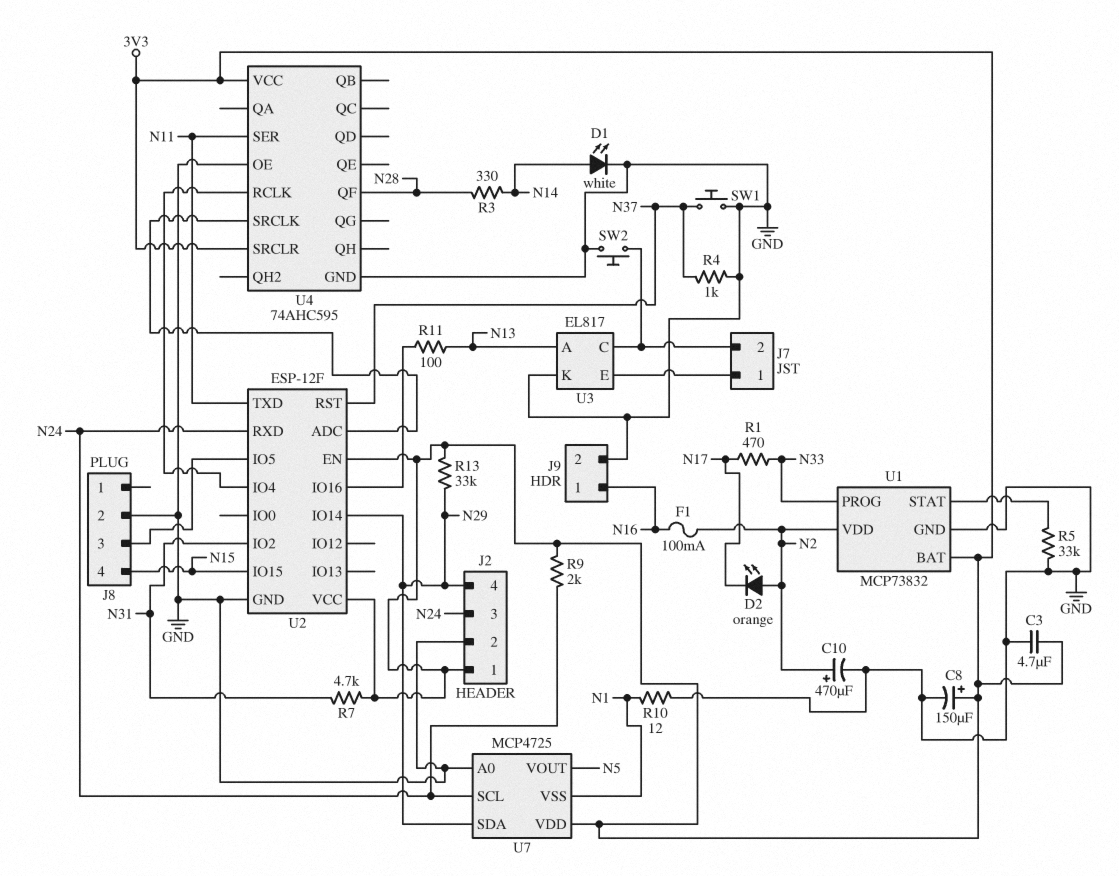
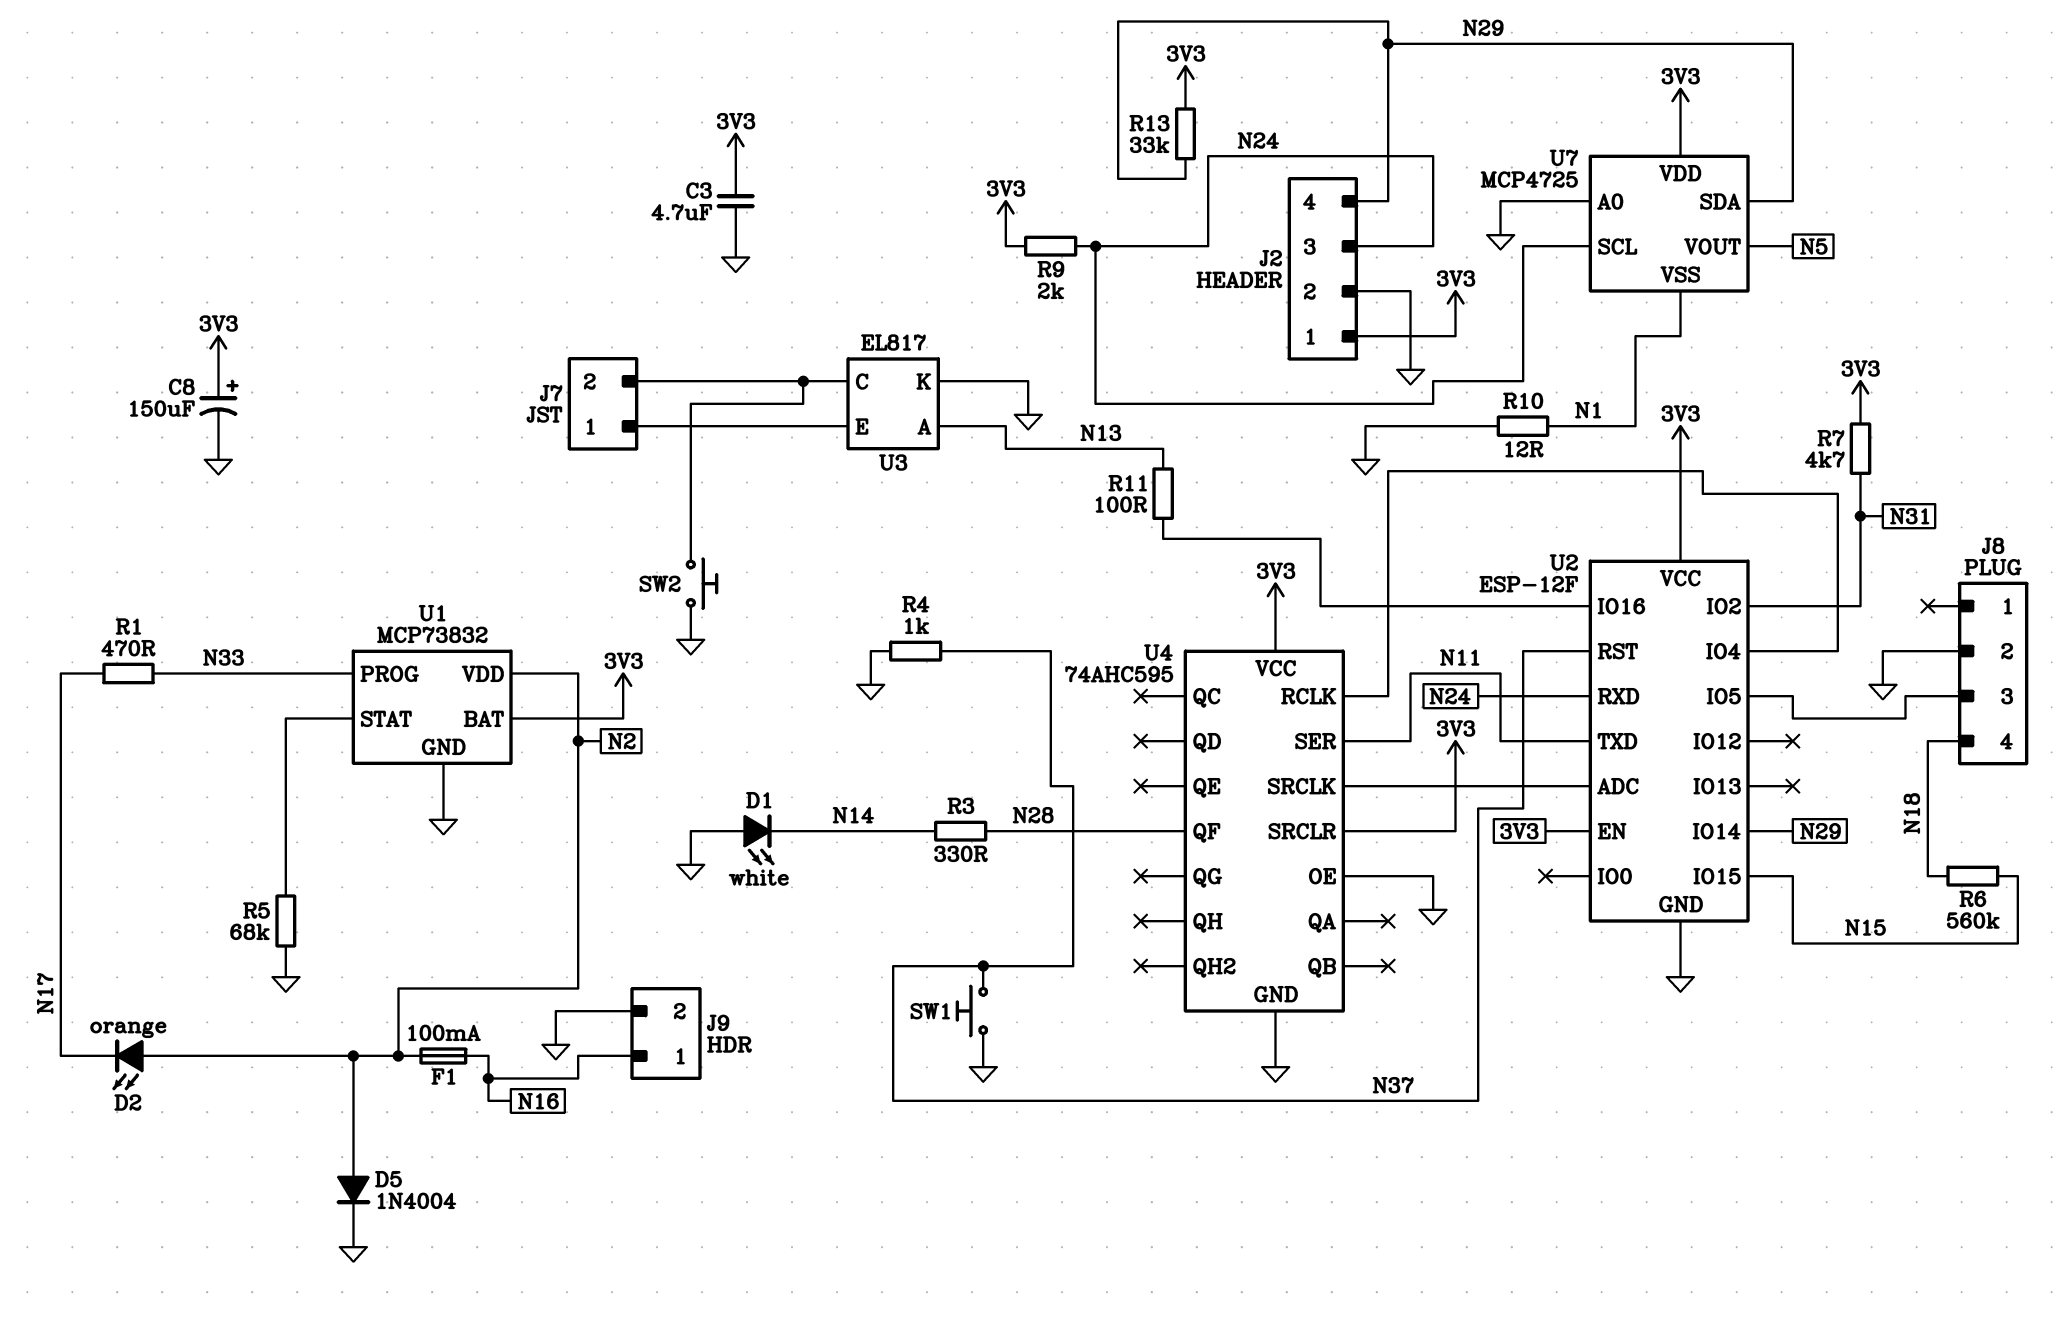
C10: 470uF (plus N2, minus GND) -> none
D1: LED white (A N14, K GND) -> LED white (A GND, K N14)
D5: none -> diode 1N4004 (A N2, K GND)
J8 pin 4: N15 -> N18
R5: 33k (GND, U1/STAT) -> 68k (GND, U1/STAT)
R6: none -> 560k (N15, N18)

